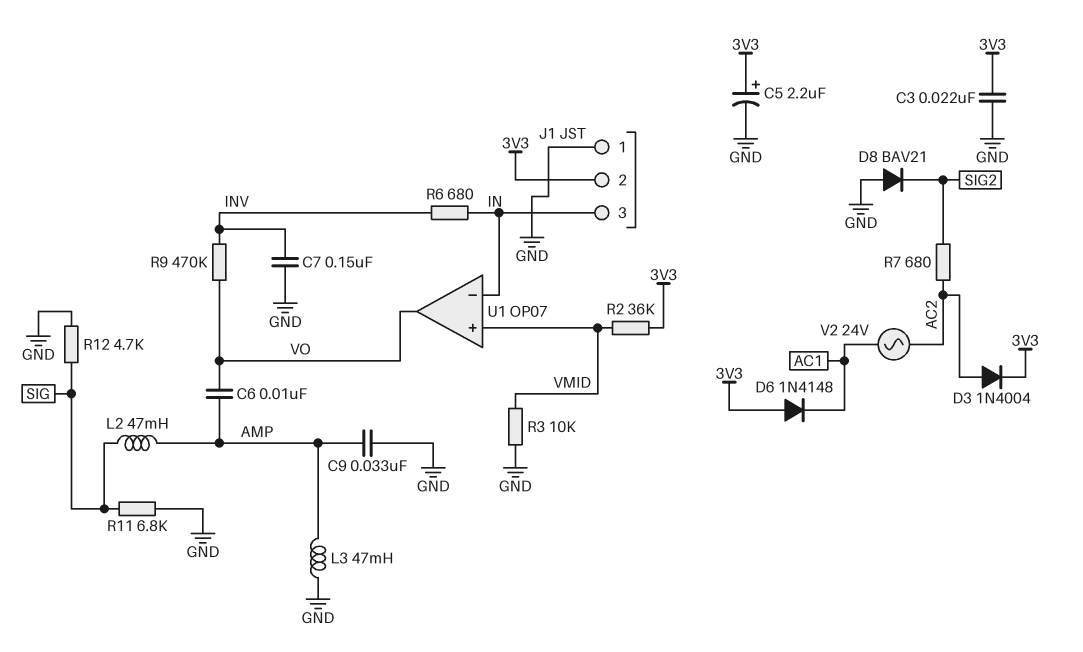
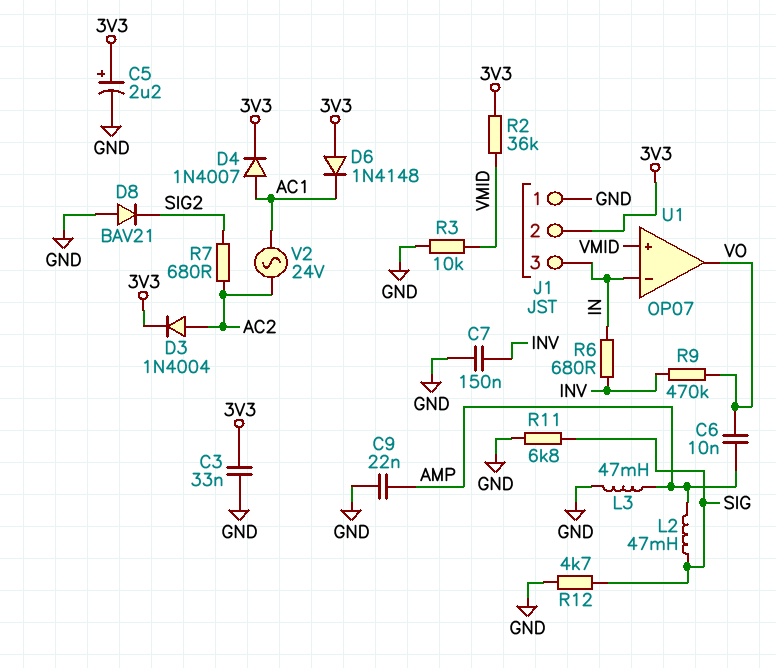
C3: 22nF (3V3, GND) -> 33nF (3V3, GND)
C9: 33nF (AMP, GND) -> 22nF (AMP, GND)
D4: none -> diode 1N4007 (A AC1, K 3V3)

